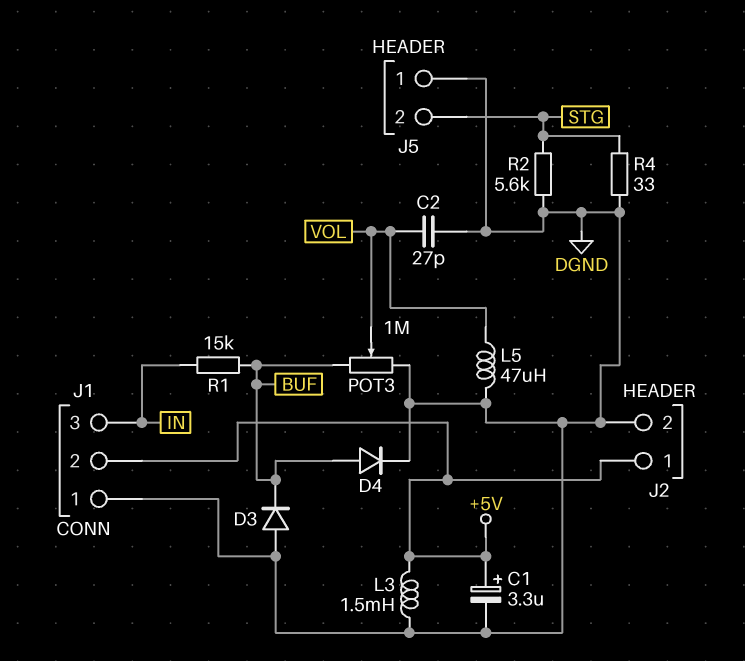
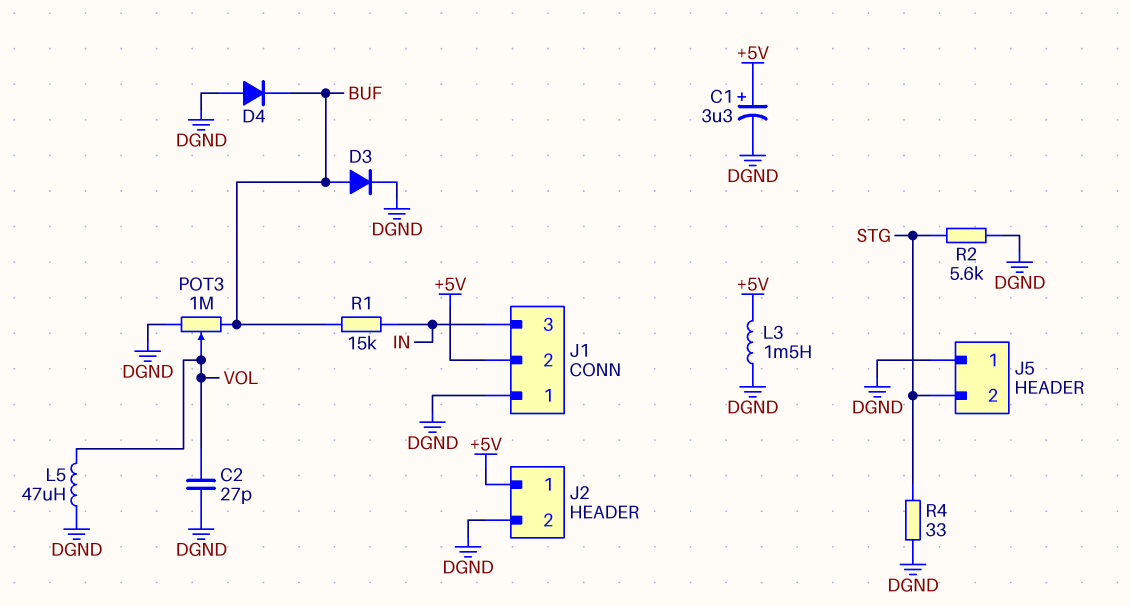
D3: diode (A DGND, K BUF) -> diode (A BUF, K DGND)
D4: diode (A BUF, K DGND) -> diode (A DGND, K BUF)

